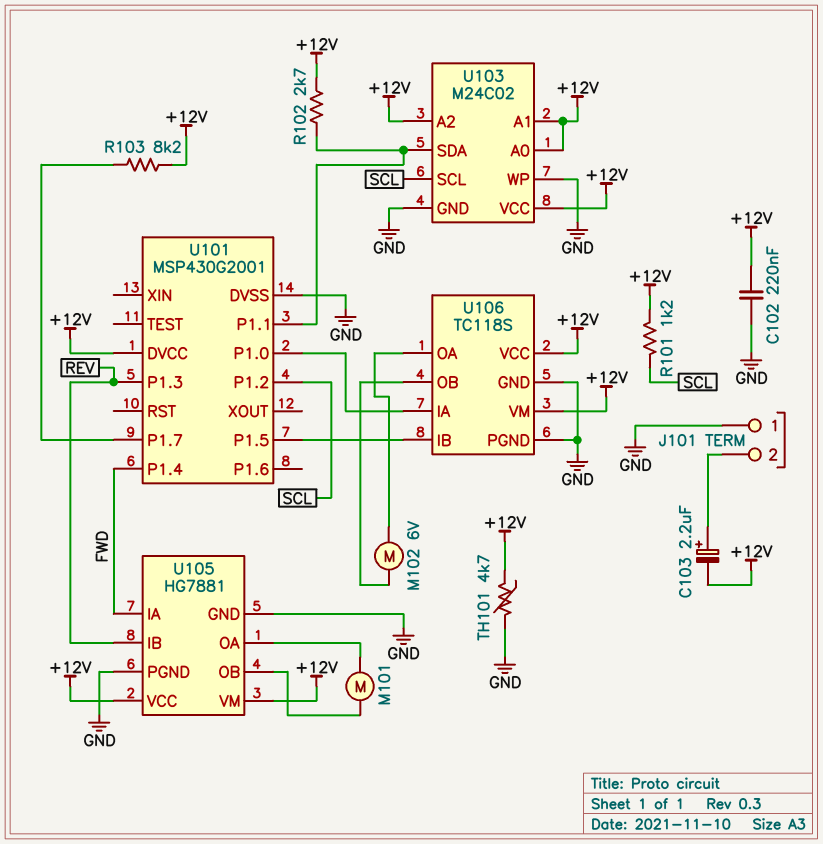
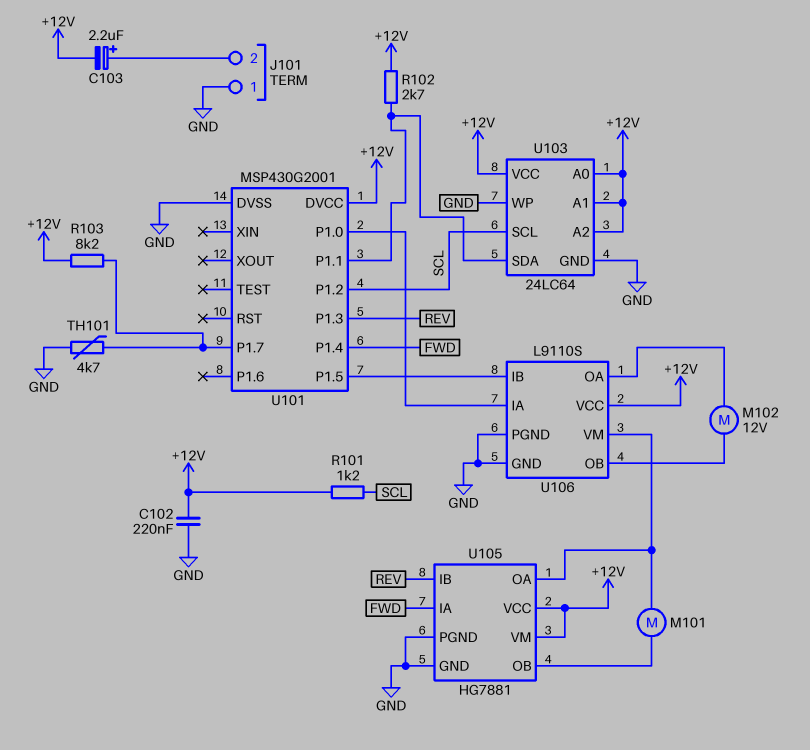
M102: motor 6V (U106/OA, U106/OB) -> motor 12V (U106/OA, U106/OB)
TH101: 4.7k (+12V, GND) -> 4.7k (GND, U101/P1.7)
U103: M24C02 -> 24LC64
U106: TC118S -> L9110S
U106 pin VM: +12V -> U105/OA

